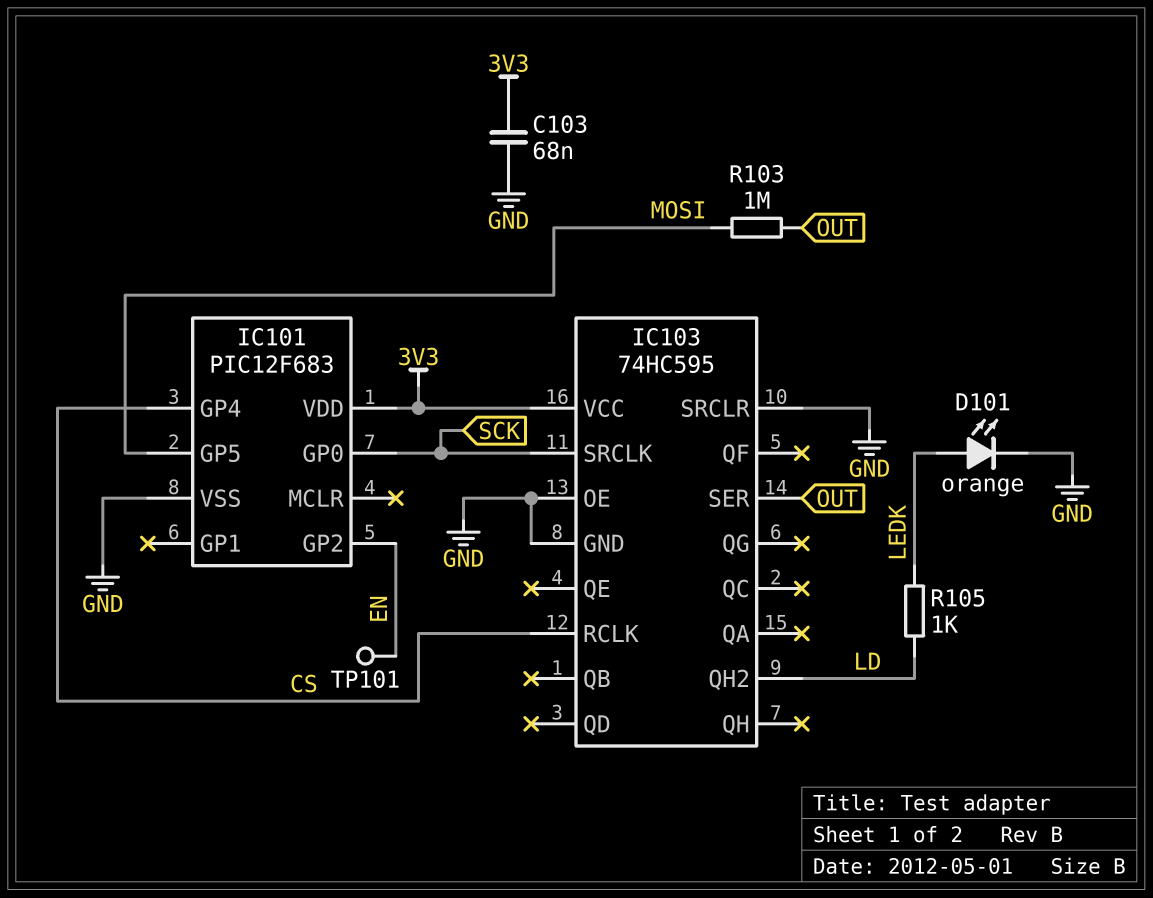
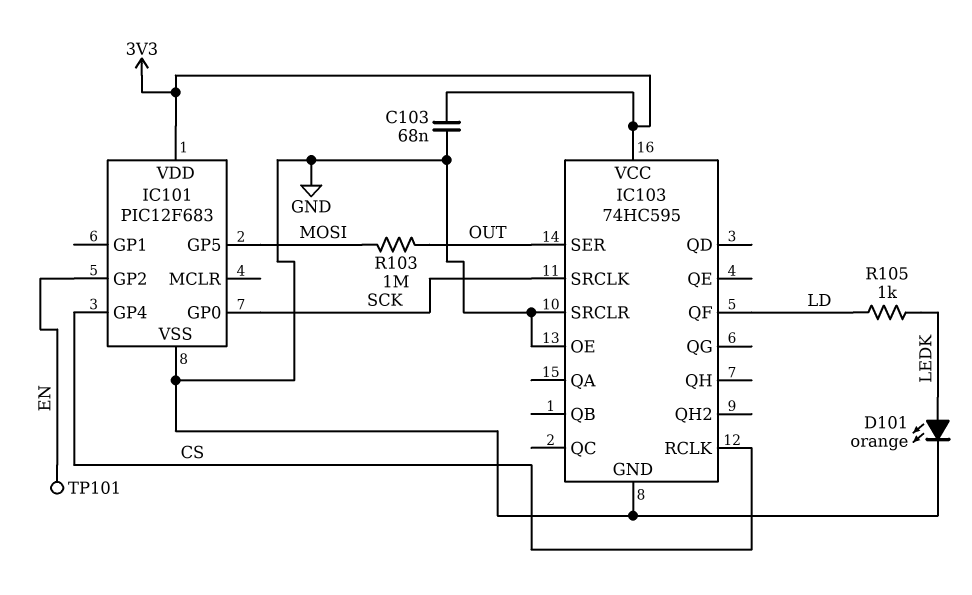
IC103 pin QF: none -> LD
IC103 pin QH2: LD -> none

